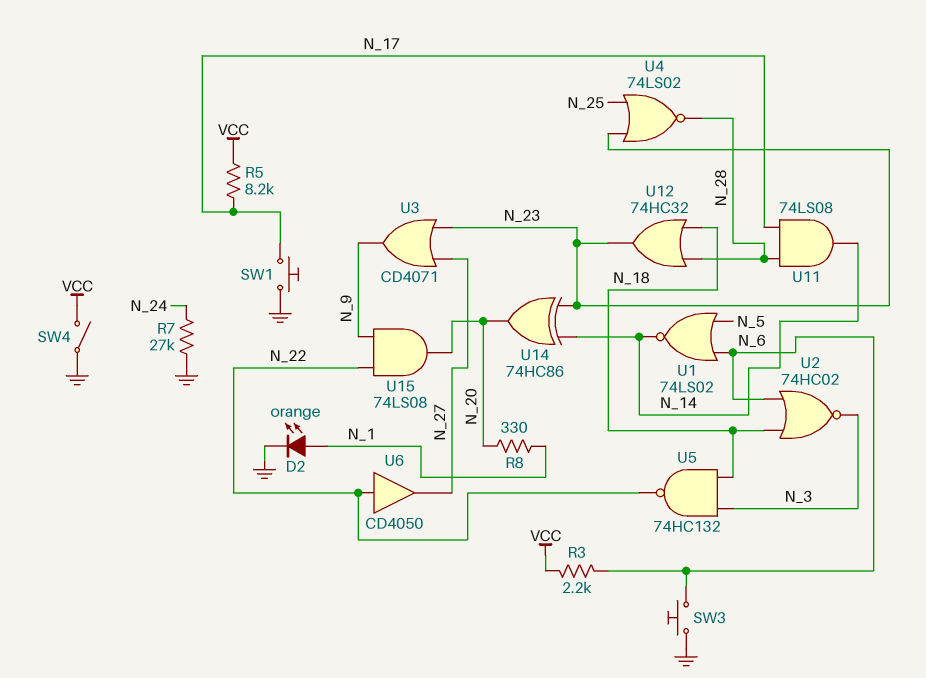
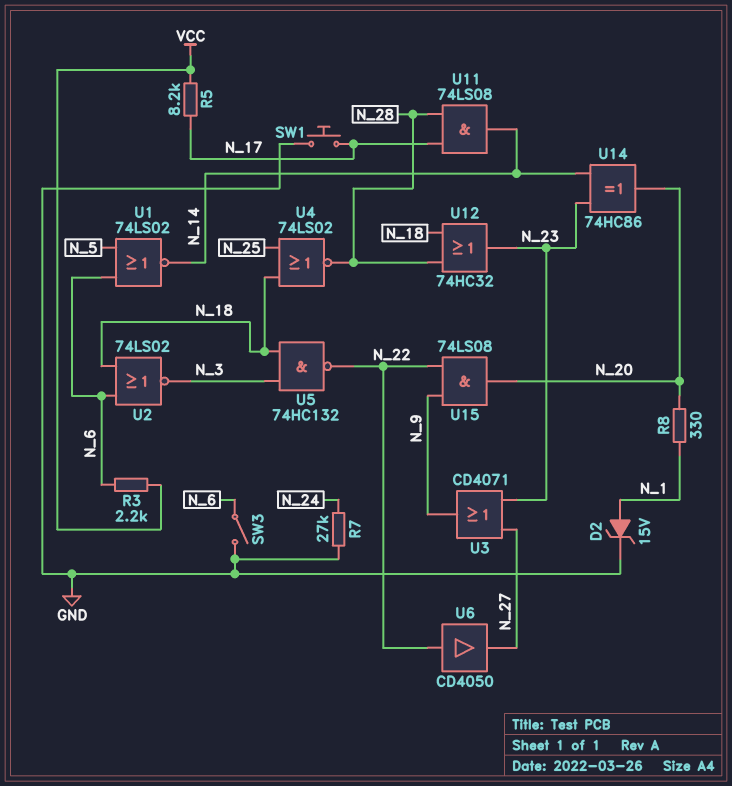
D2: LED orange (A N_1, K GND) -> zener 15V (A N_1, K GND)
SW3: button (GND, N_6) -> switch (GND, N_6)
SW4: switch (GND, VCC) -> none
U2: NOR 74HC02 (in N_6, in N_18, out N_3) -> NOR 74LS02 (in N_6, in N_18, out N_3)
U4: NOR 74LS02 (in N_23, in N_25, out N_28) -> NOR 74LS02 (in N_18, in N_25, out N_28)

